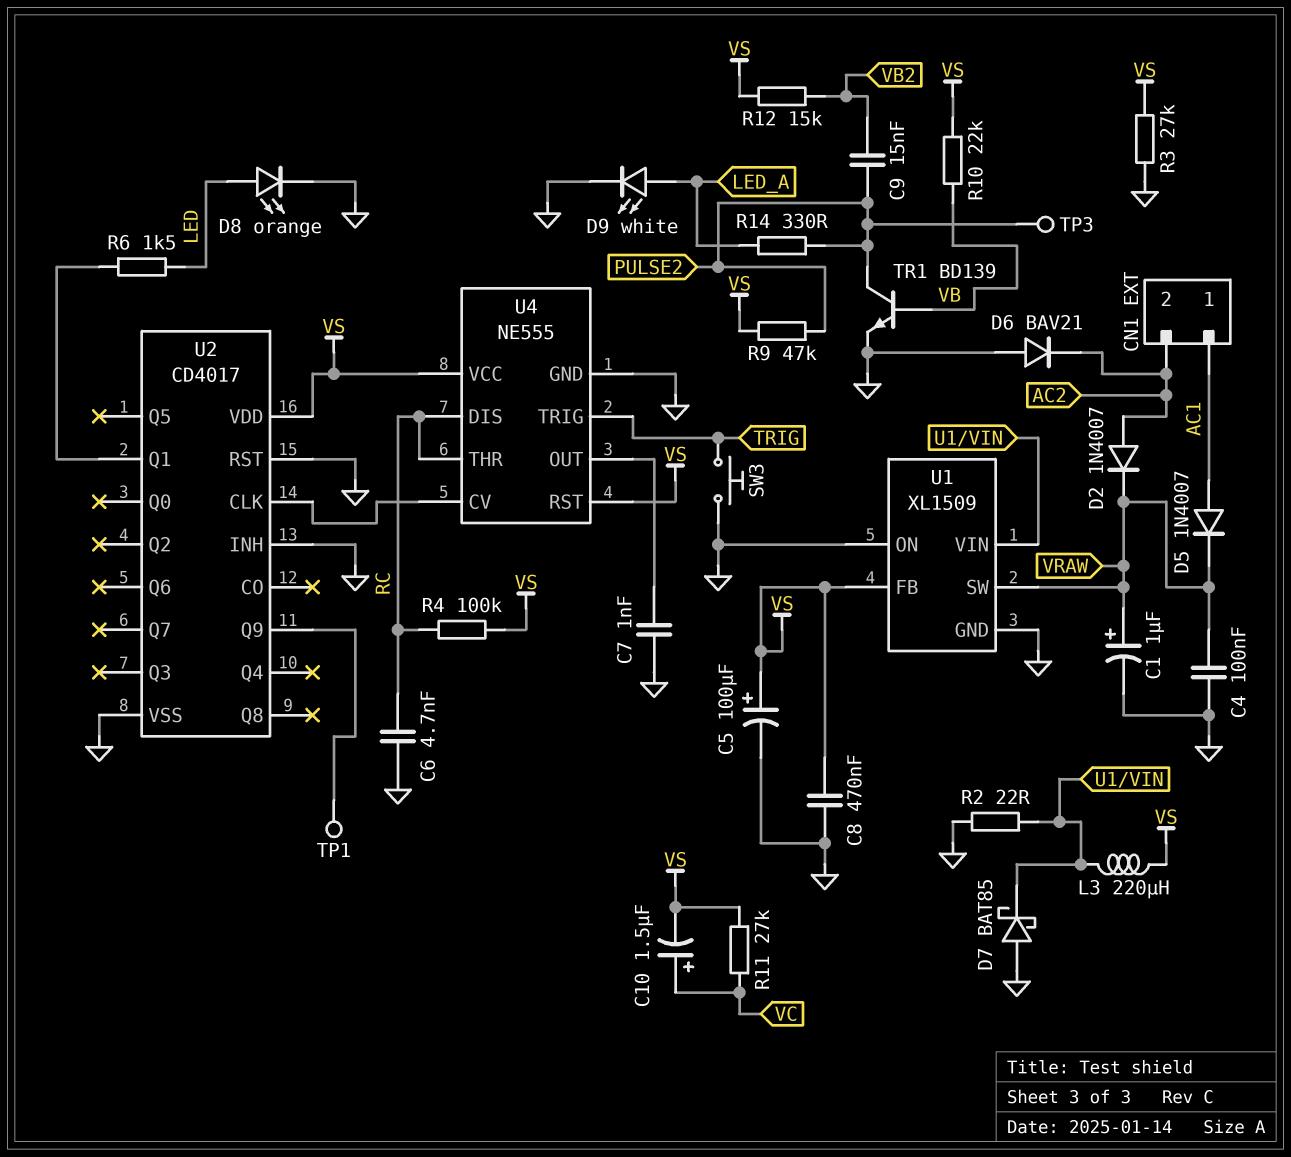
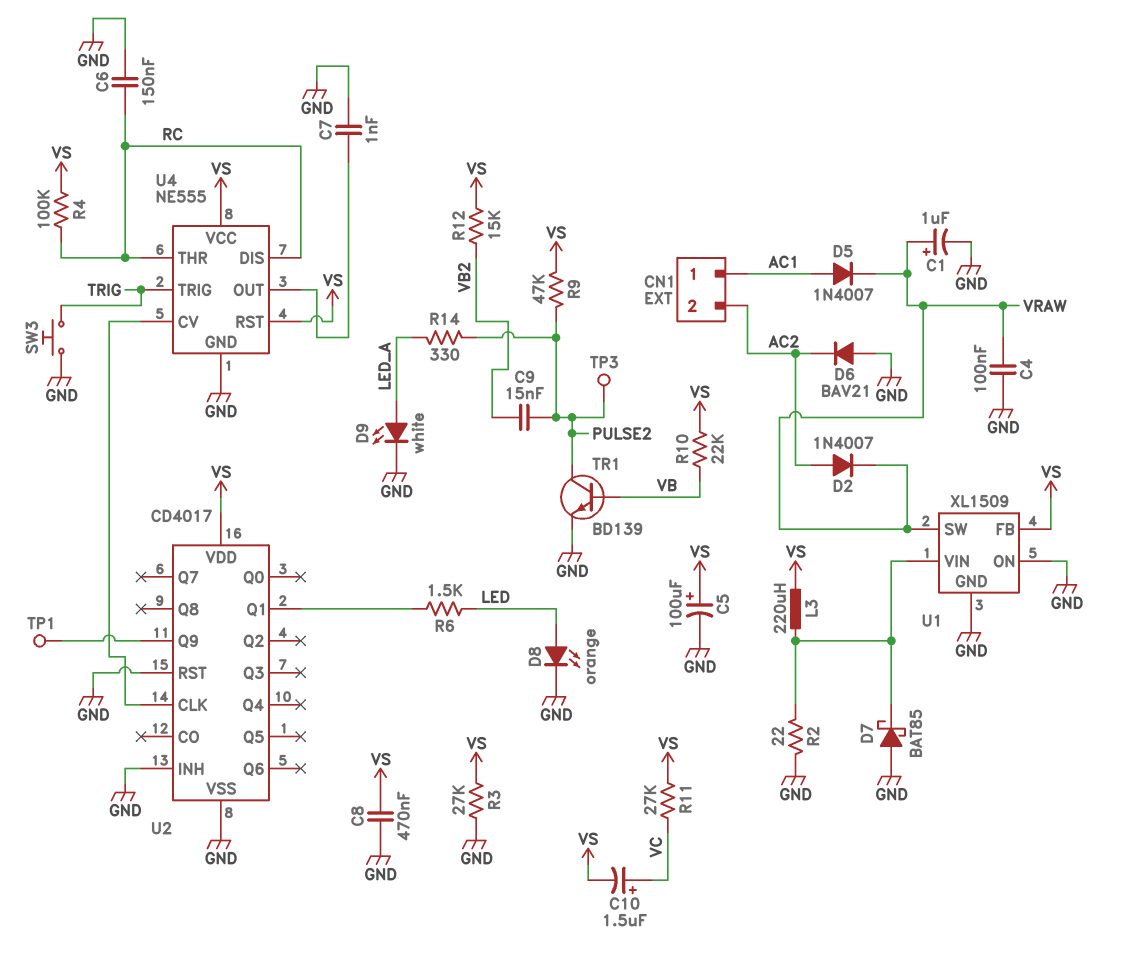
C6: 4.7nF (GND, RC) -> 150nF (GND, RC)

